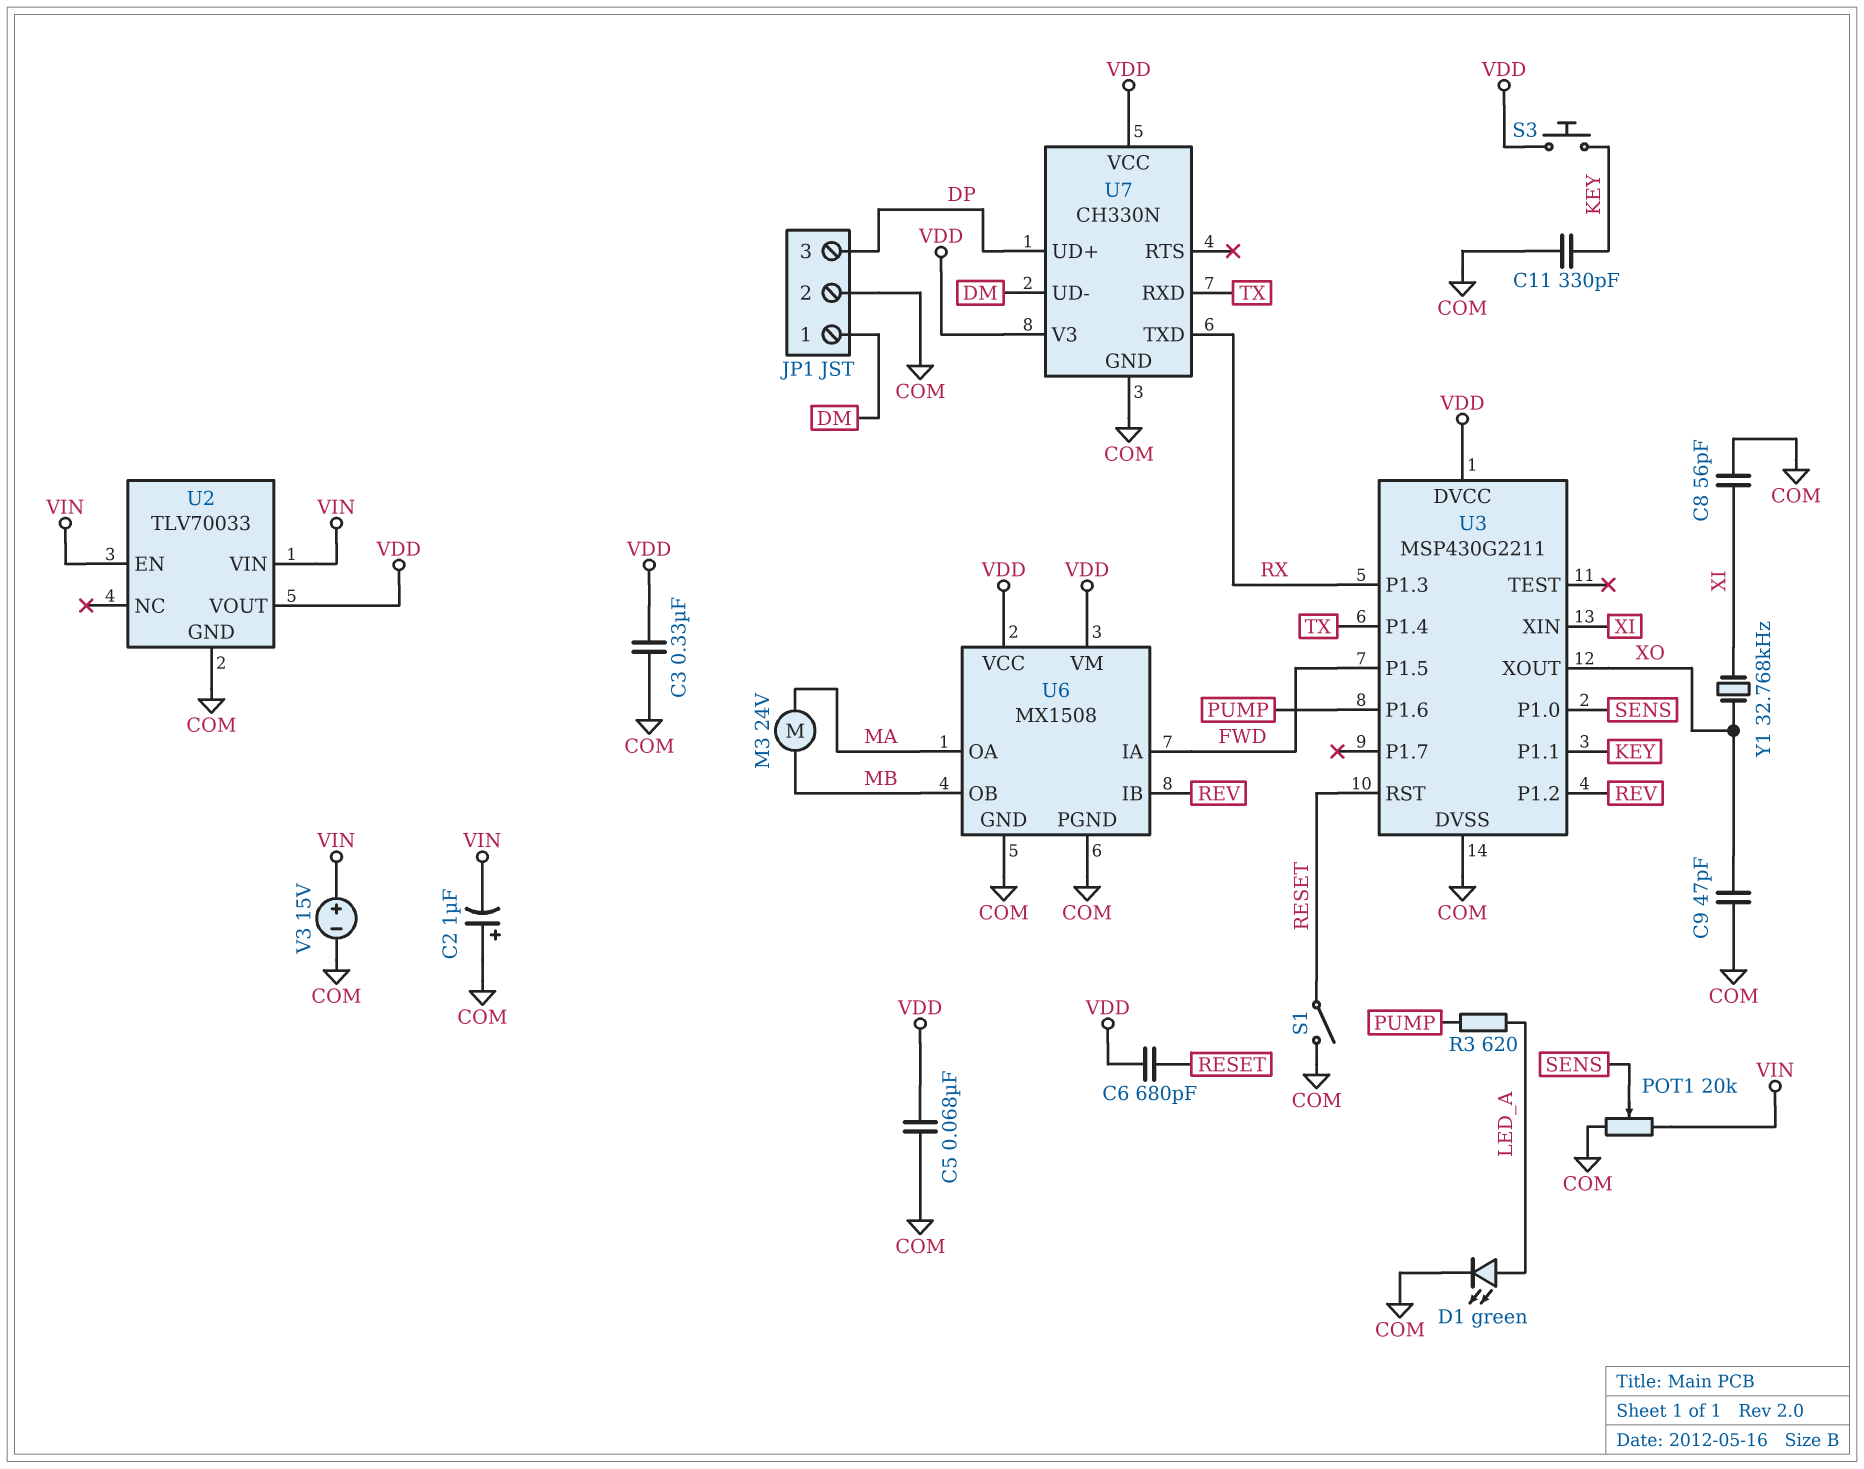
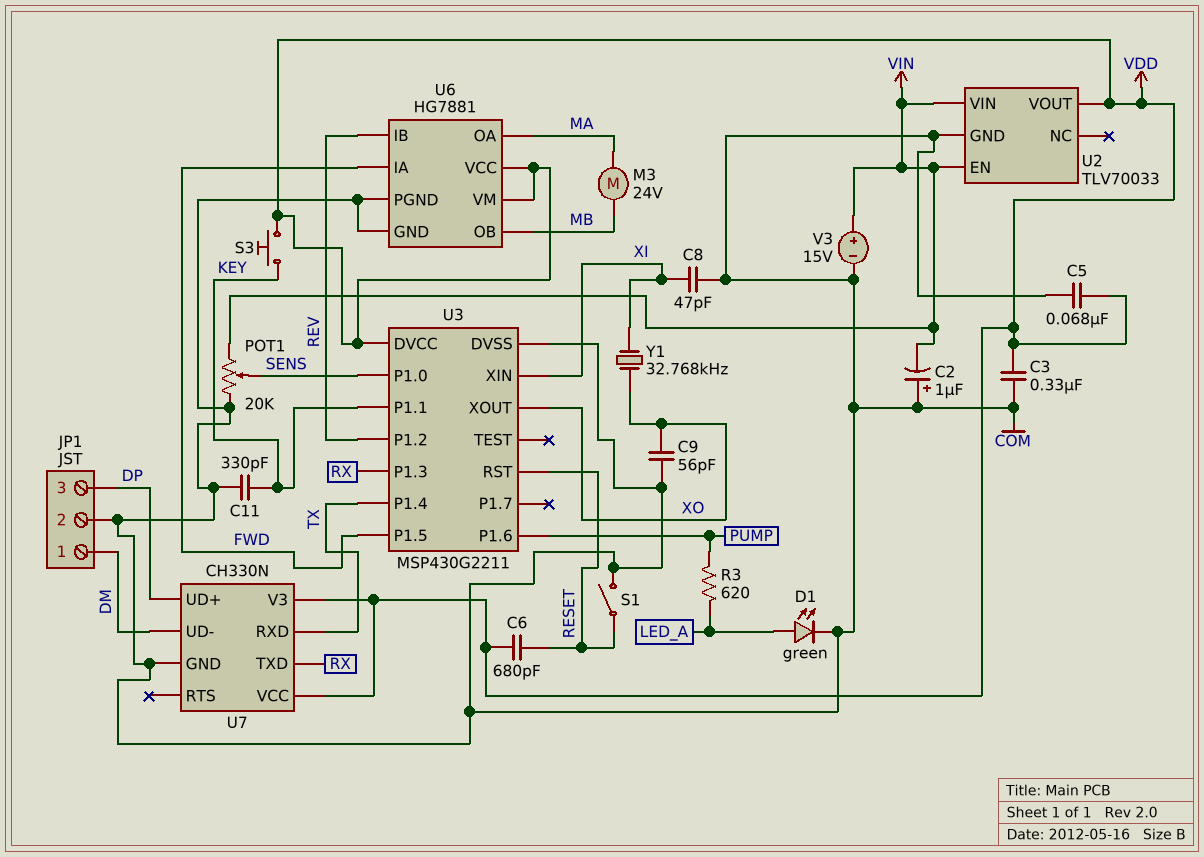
C8: 56pF (COM, XI) -> 47pF (COM, XI)
C9: 47pF (COM, XO) -> 56pF (COM, XO)
U6: MX1508 -> HG7881

